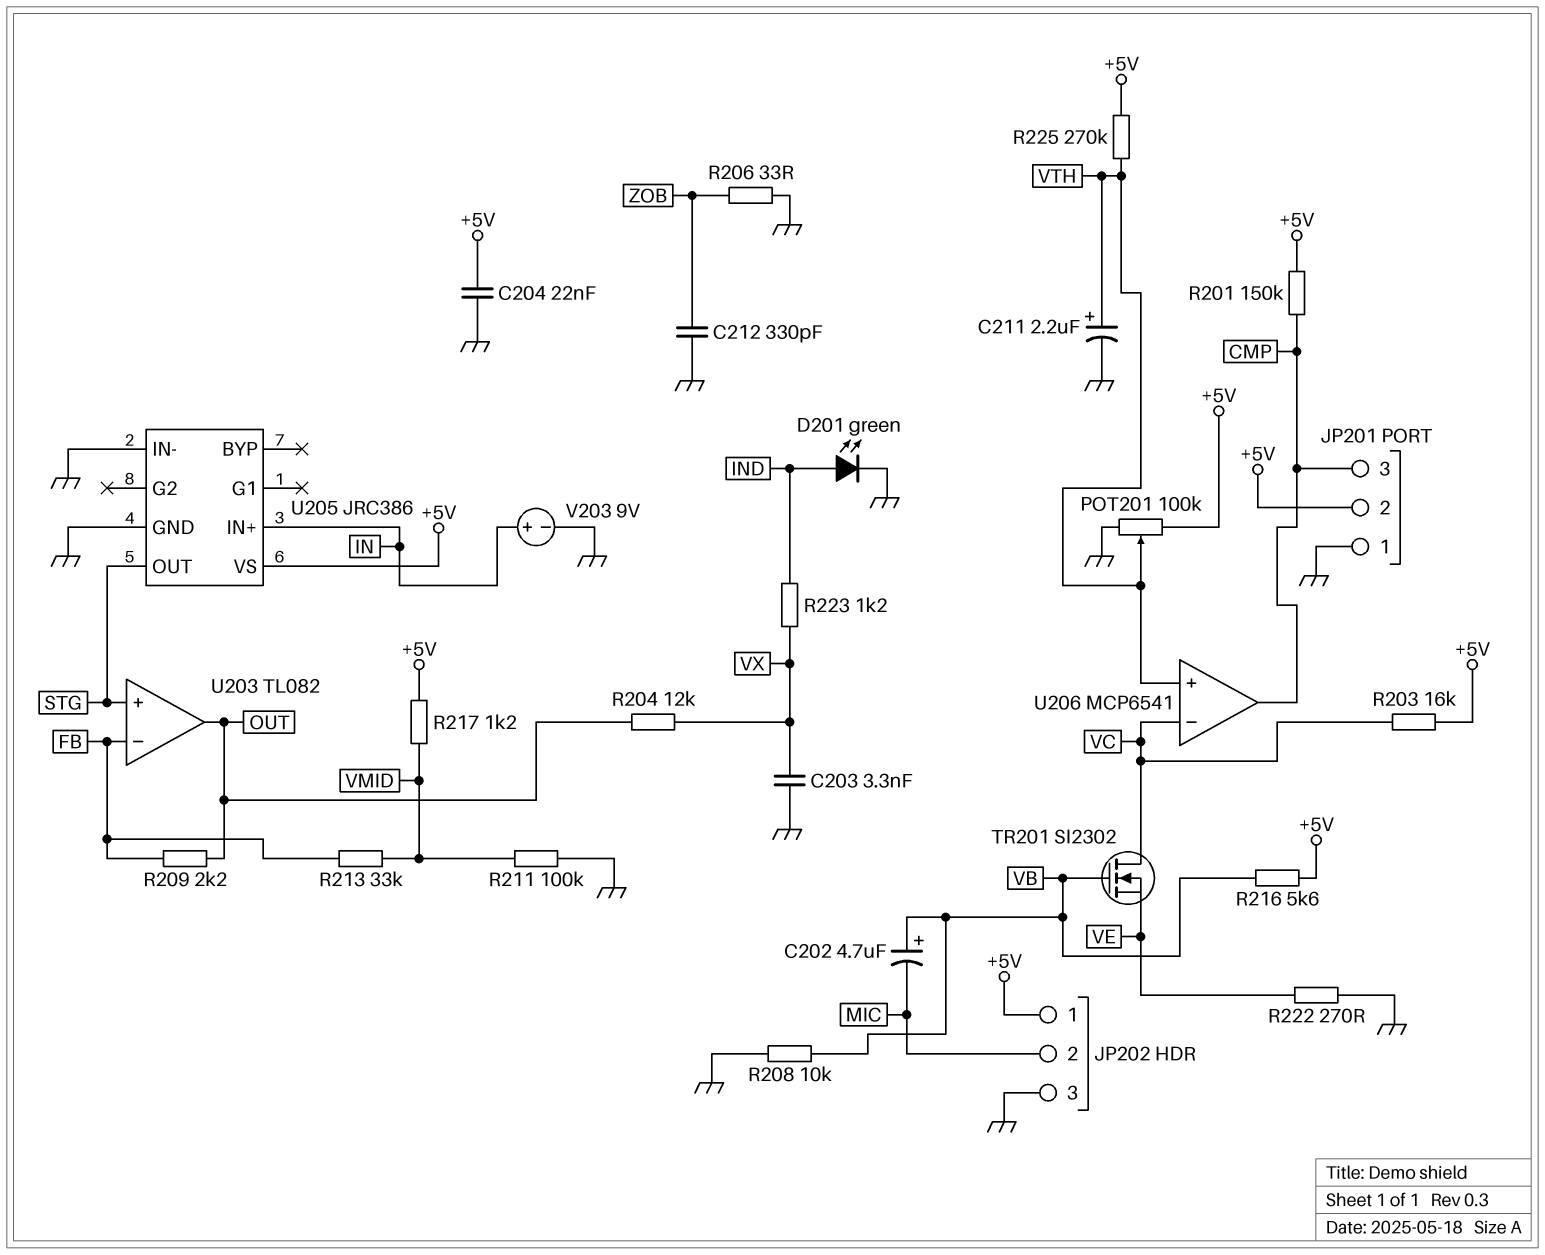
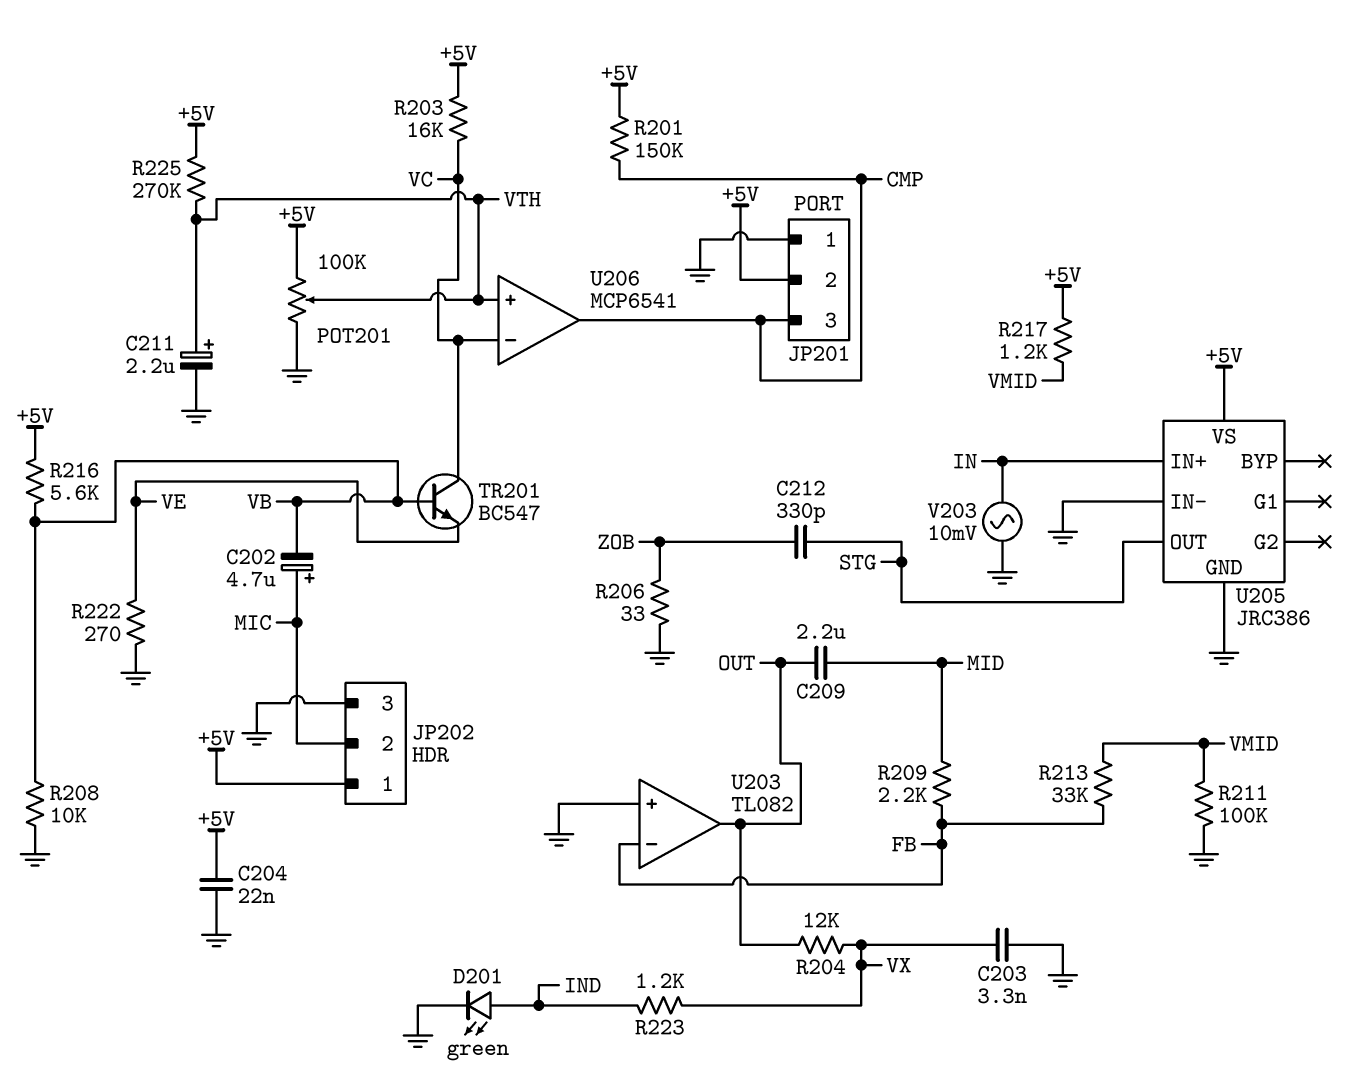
C202: 4.7uF (plus VB, minus MIC) -> 4.7uF (plus MIC, minus VB)
C209: none -> 2.2uF (MID, OUT)
C212: 330pF (GND, ZOB) -> 330pF (STG, ZOB)
R209: 2.2k (FB, OUT) -> 2.2k (FB, MID)
TR201: NMOS SI2302 (G VB, D VC, S VE) -> NPN BC547 (B VB, C VC, E VE)
U203 pin in+: STG -> GND
V203: 9V (plus IN, minus GND) -> AC 10mV (GND, IN)

